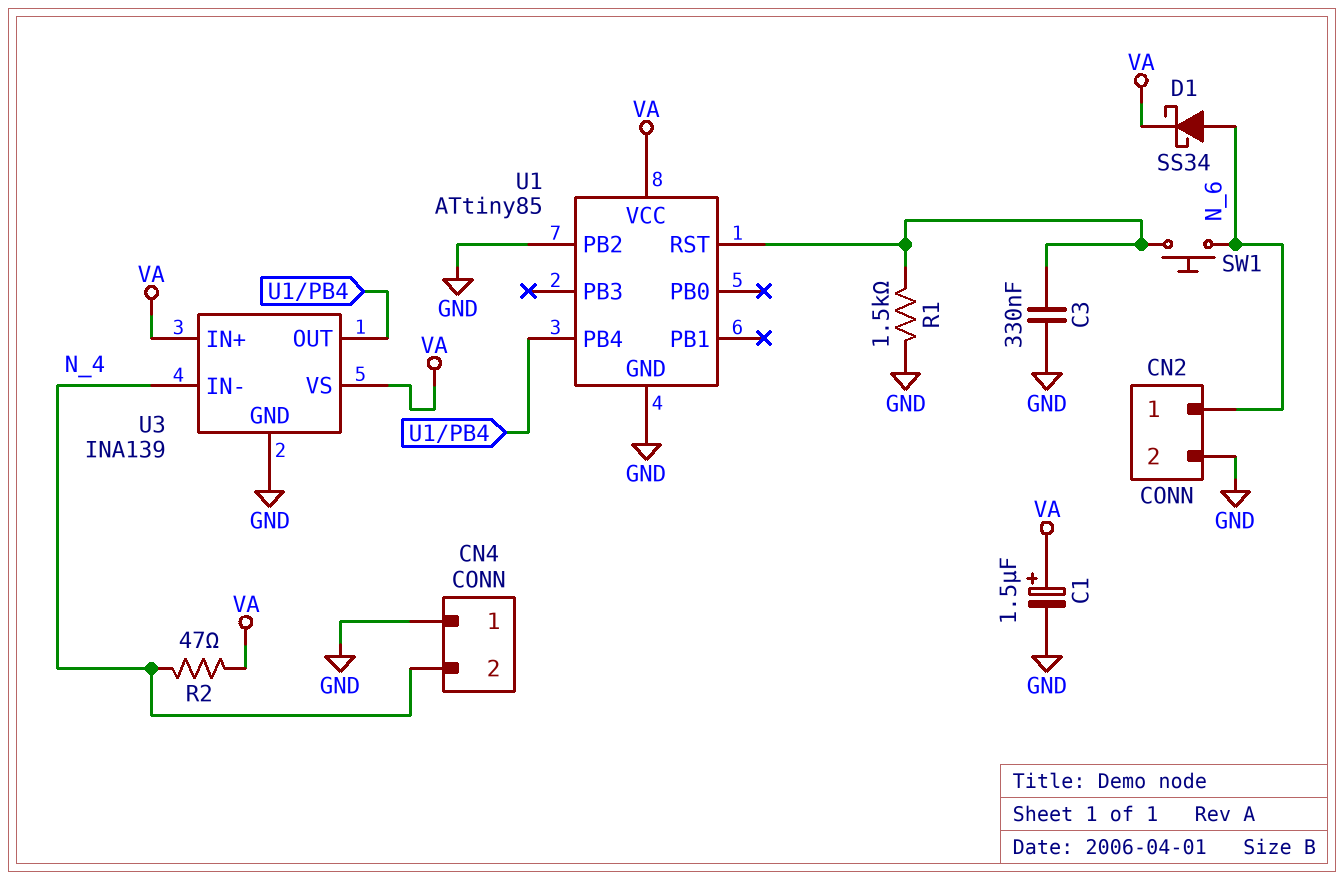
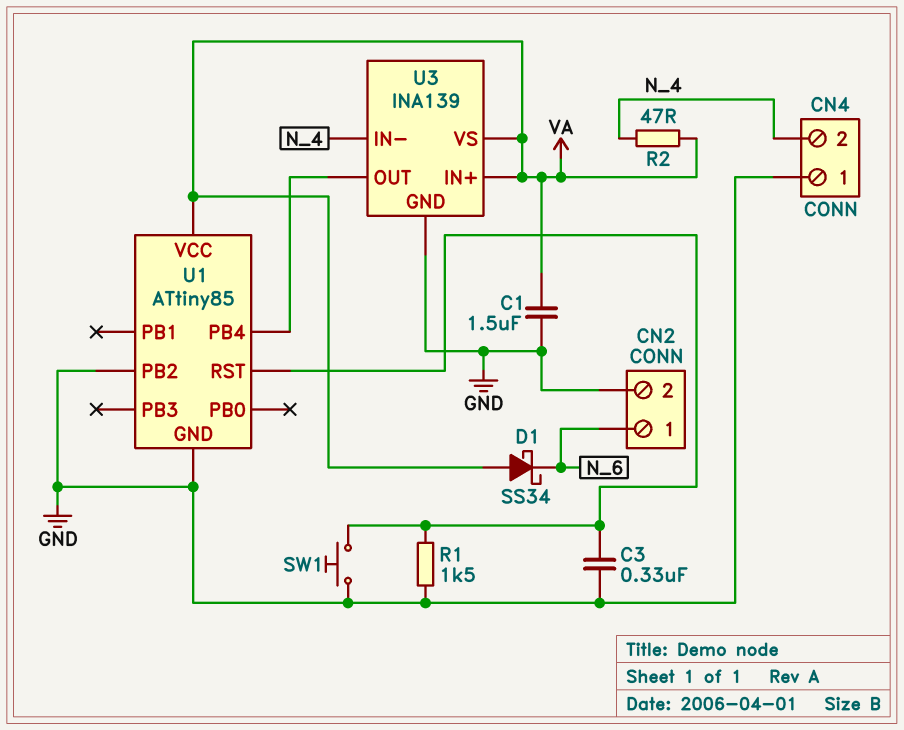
C1: 1.5uF (plus VA, minus GND) -> 1.5uF (GND, VA)
D1: schottky SS34 (A N_6, K VA) -> schottky SS34 (A VA, K N_6)
SW1: button (N_6, U1/RST) -> button (GND, U1/RST)

